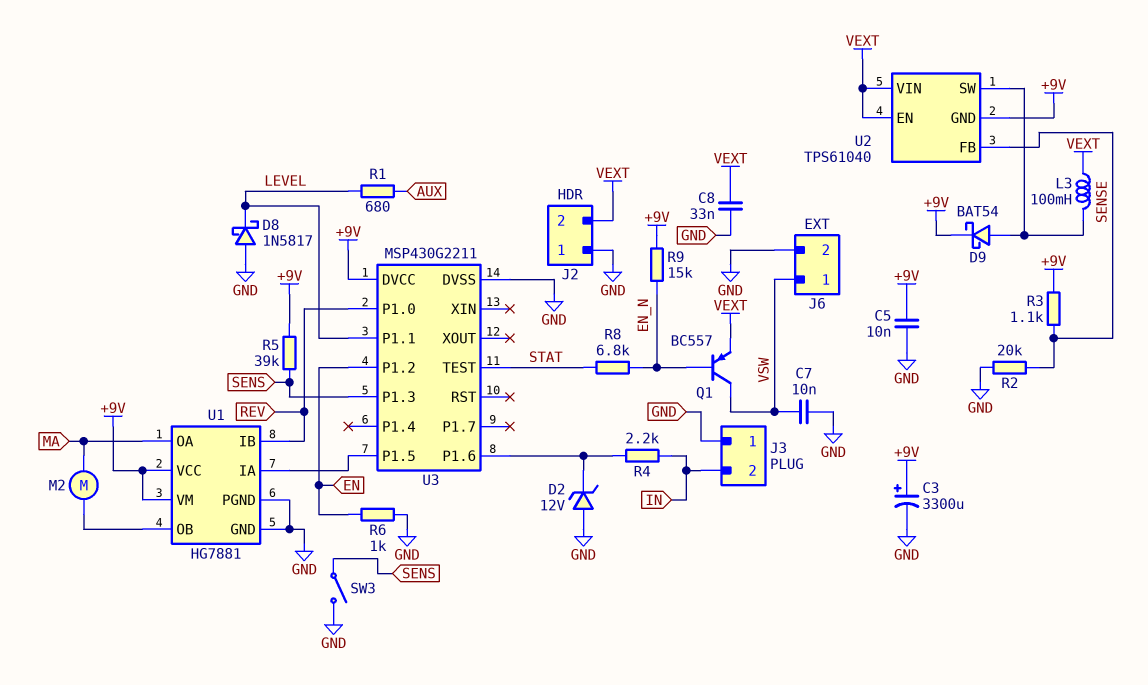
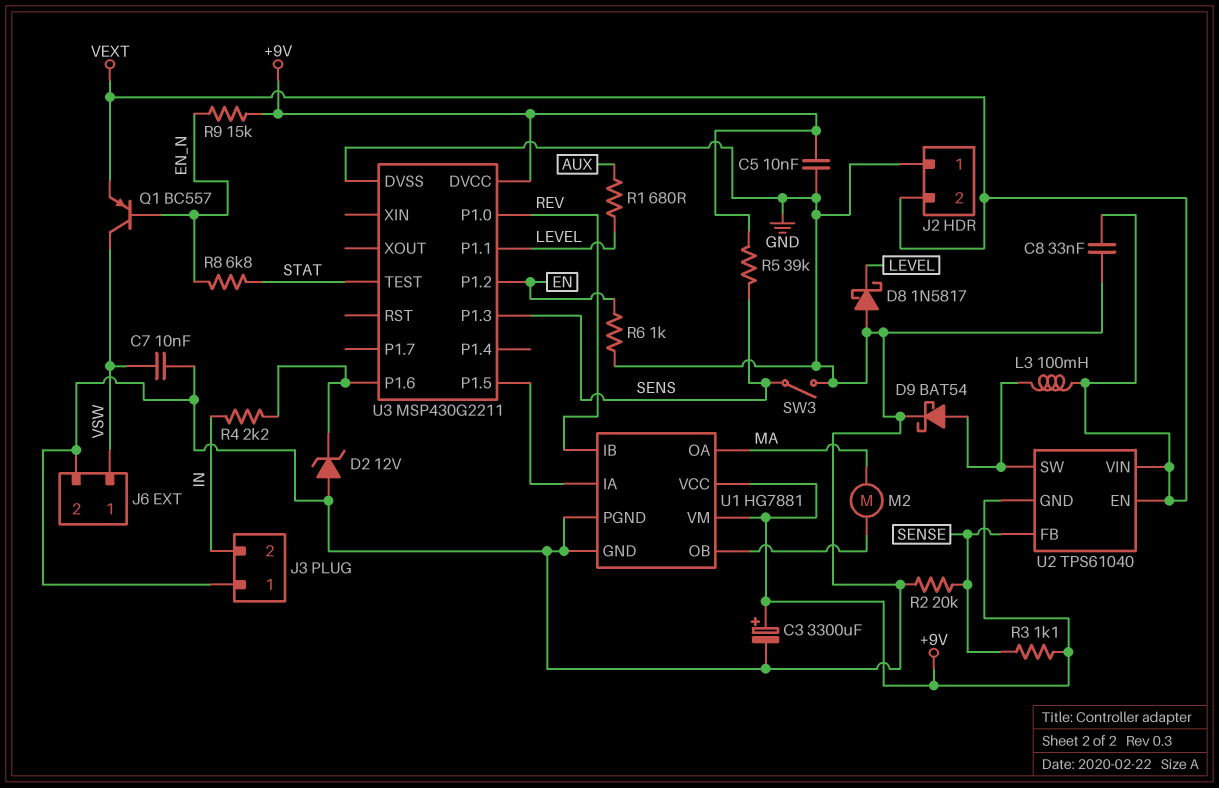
D9: schottky BAT54 (A U2/SW, K +9V) -> schottky BAT54 (A U2/SW, K GND)

